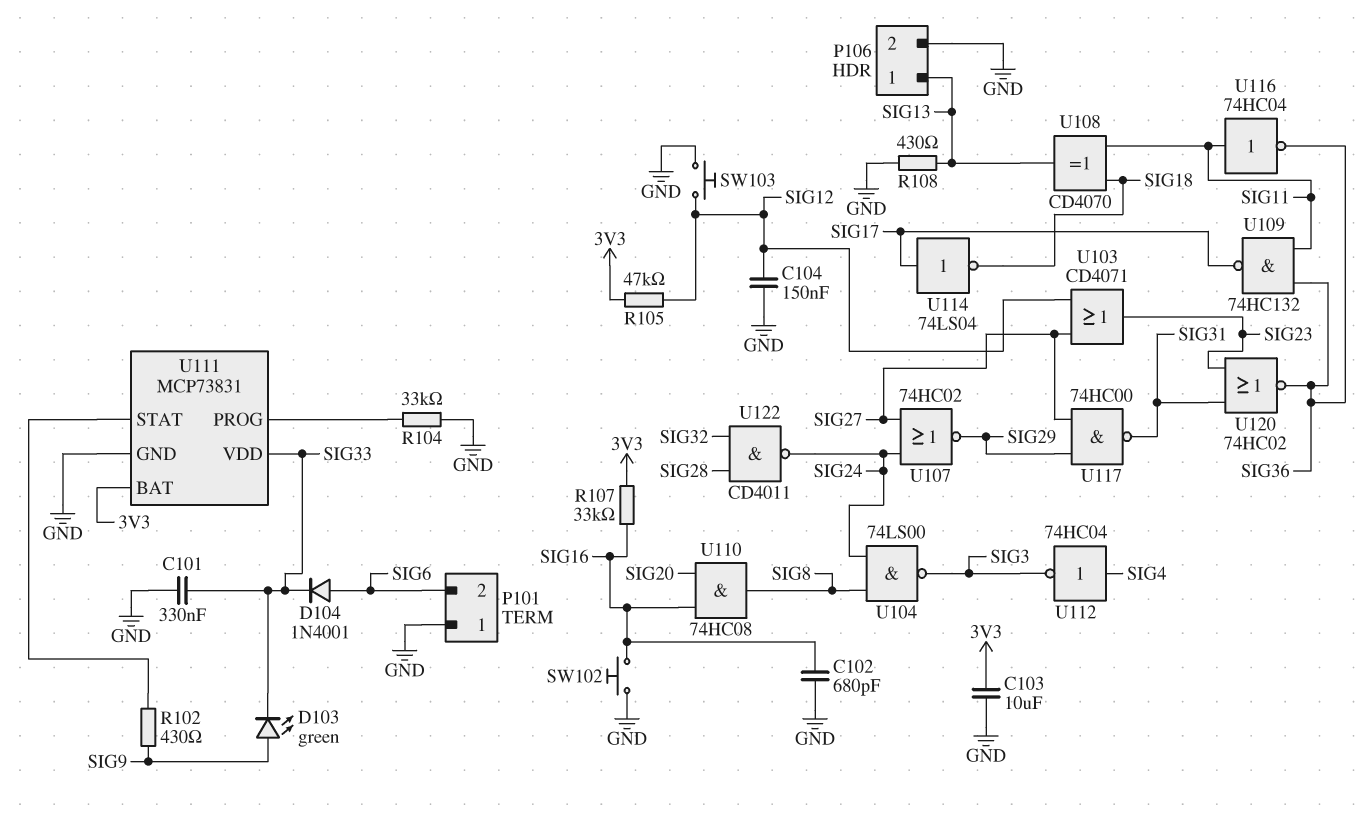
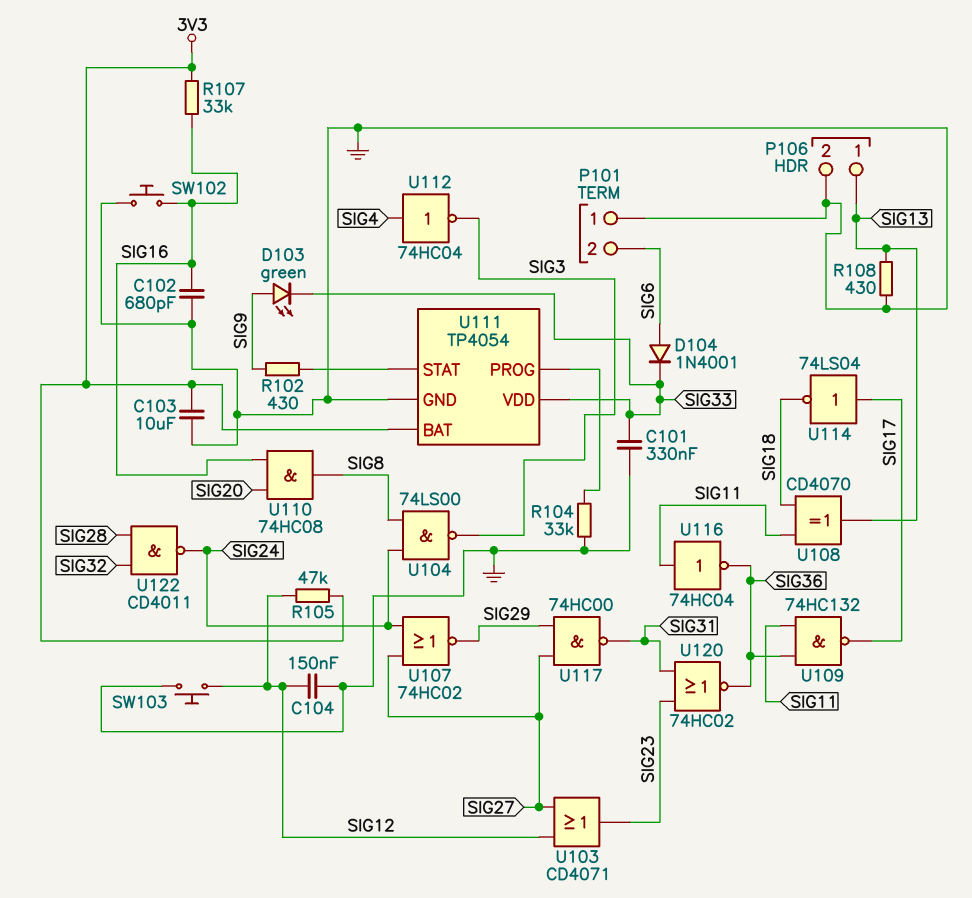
U111: MCP73831 -> TP4054

